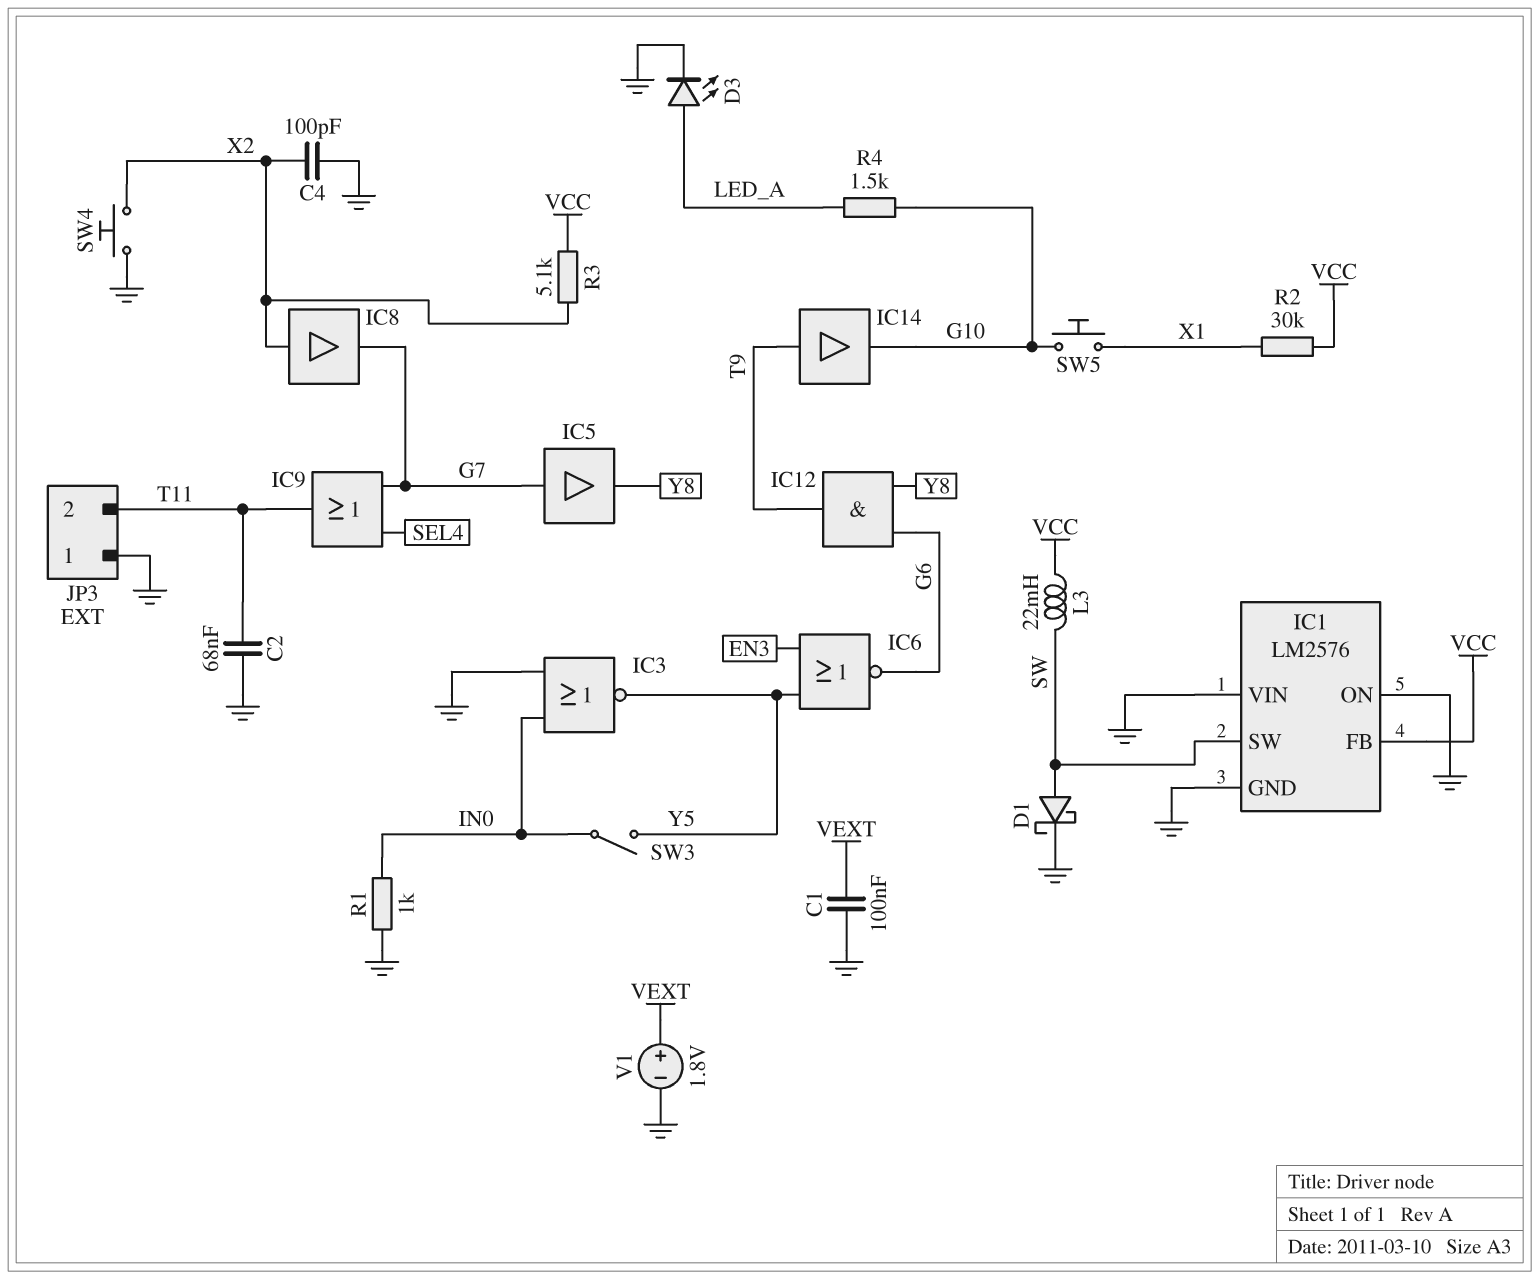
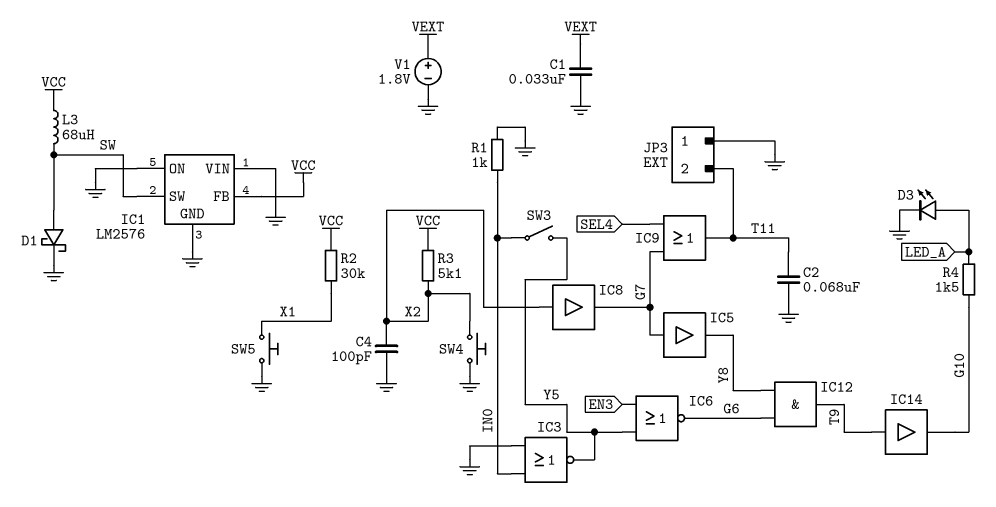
C1: 100nF (GND, VEXT) -> 33nF (GND, VEXT)
L3: 22mH (SW, VCC) -> 68uH (SW, VCC)
SW5: button (G10, X1) -> button (GND, X1)

